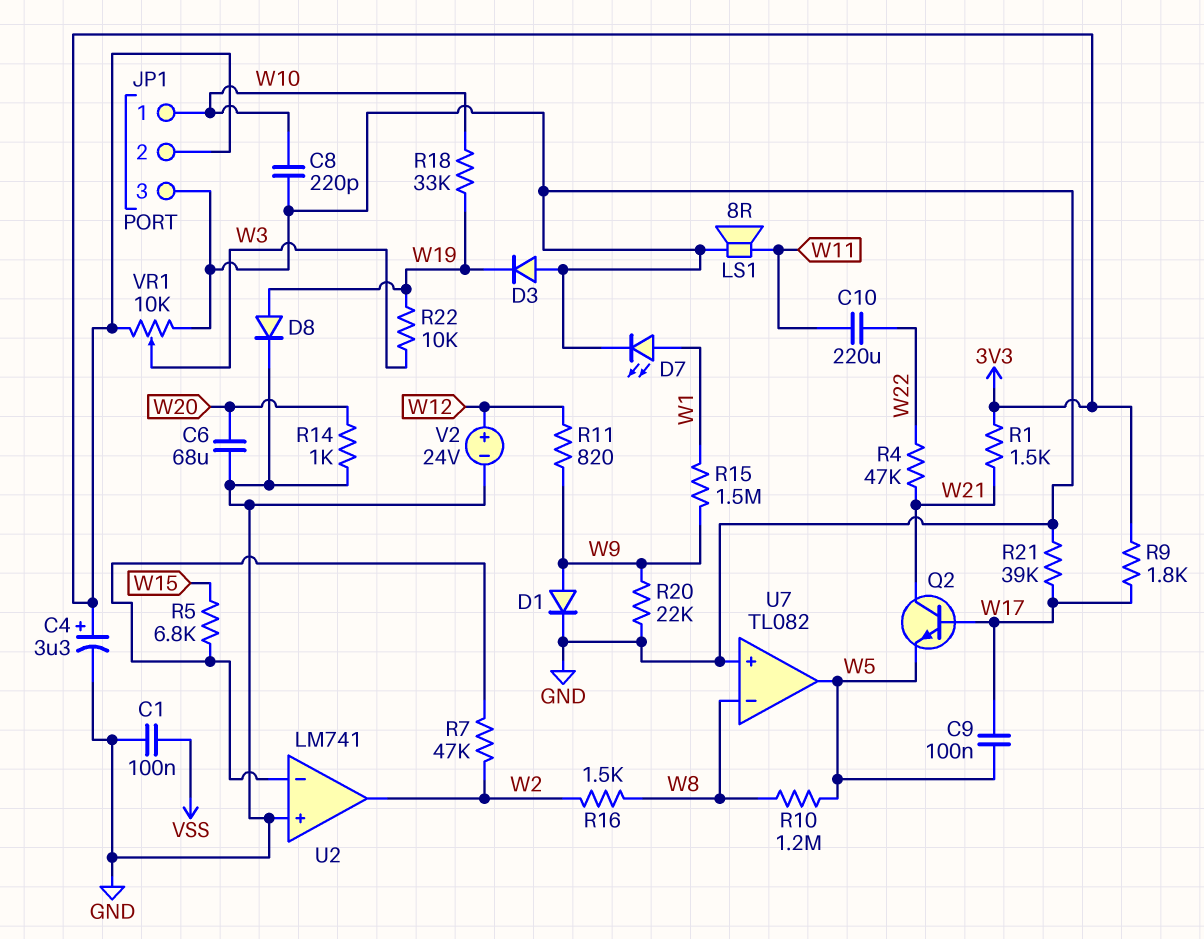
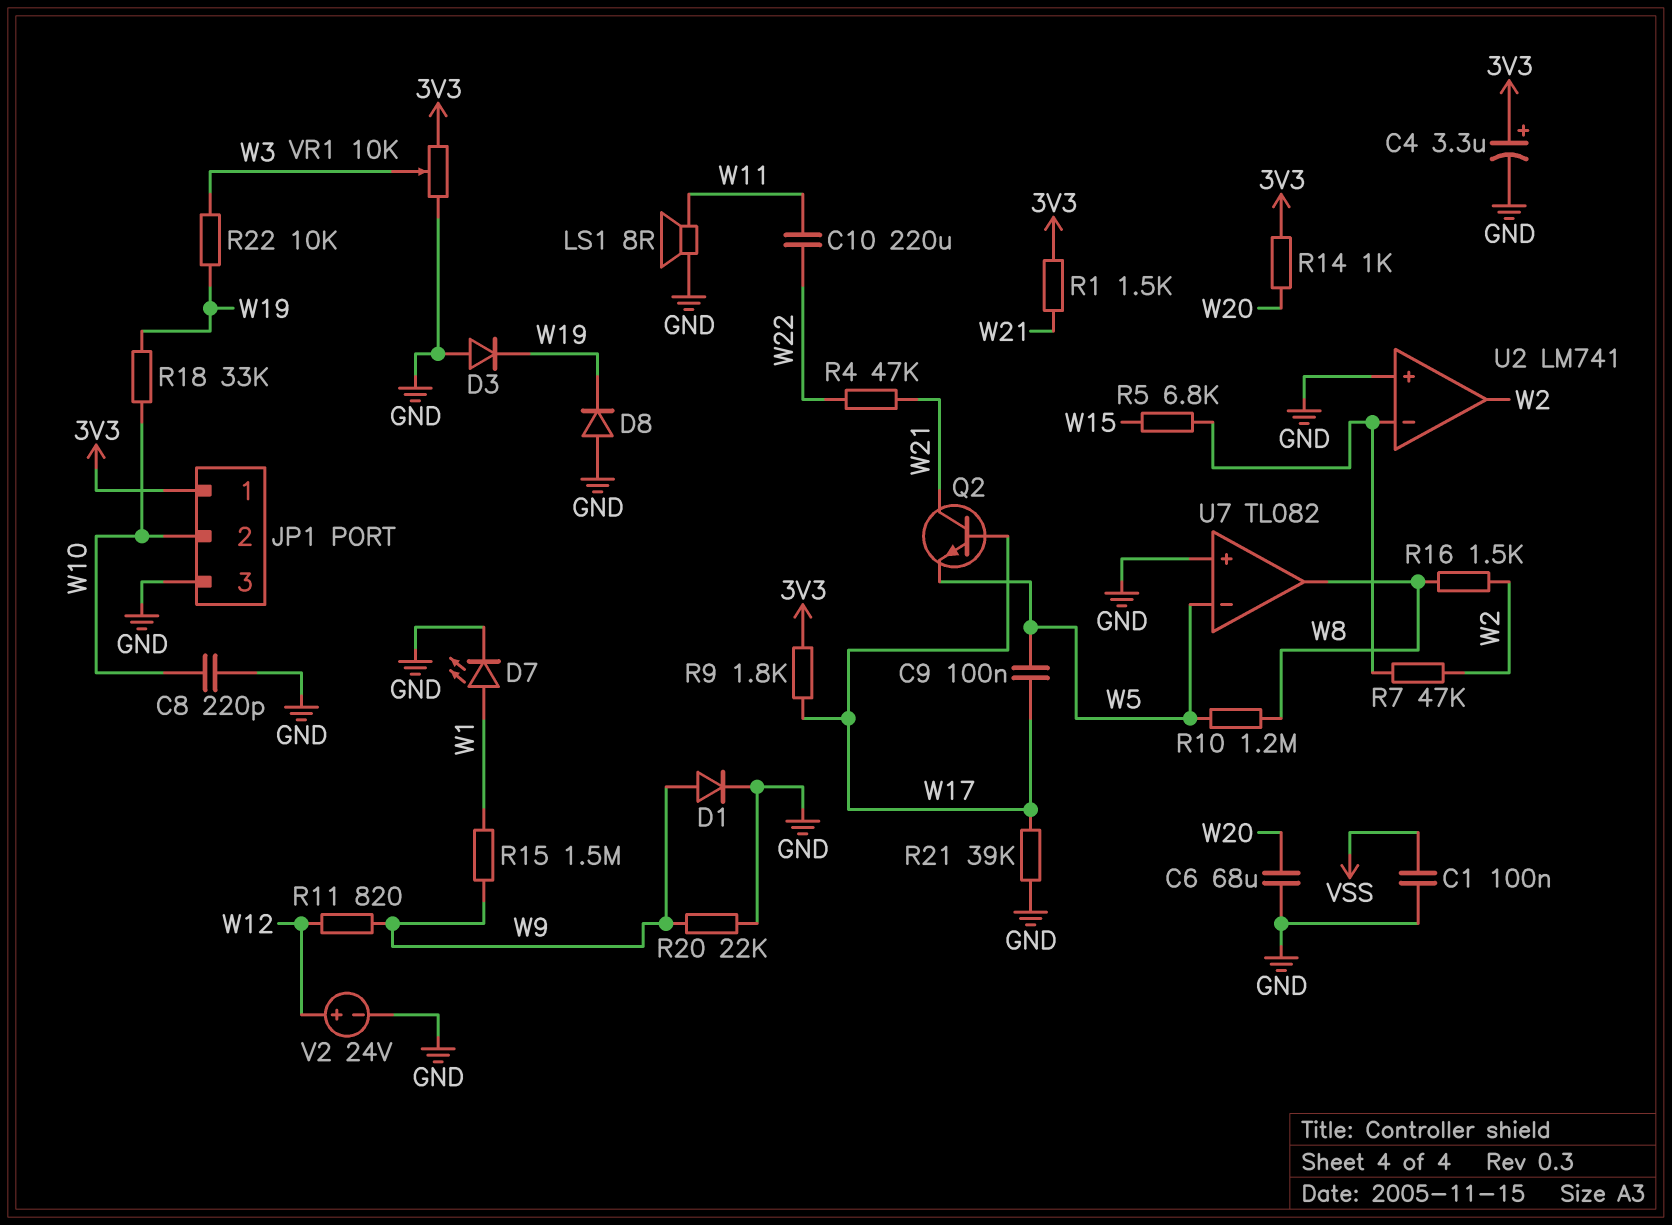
D8: diode (A W19, K GND) -> diode (A GND, K W19)
JP1 pin 1: W10 -> 3V3
JP1 pin 2: 3V3 -> W10
R14: 1k (GND, W20) -> 1k (3V3, W20)
U7 pin in-: W8 -> W5
U7 pin out: W5 -> W8

